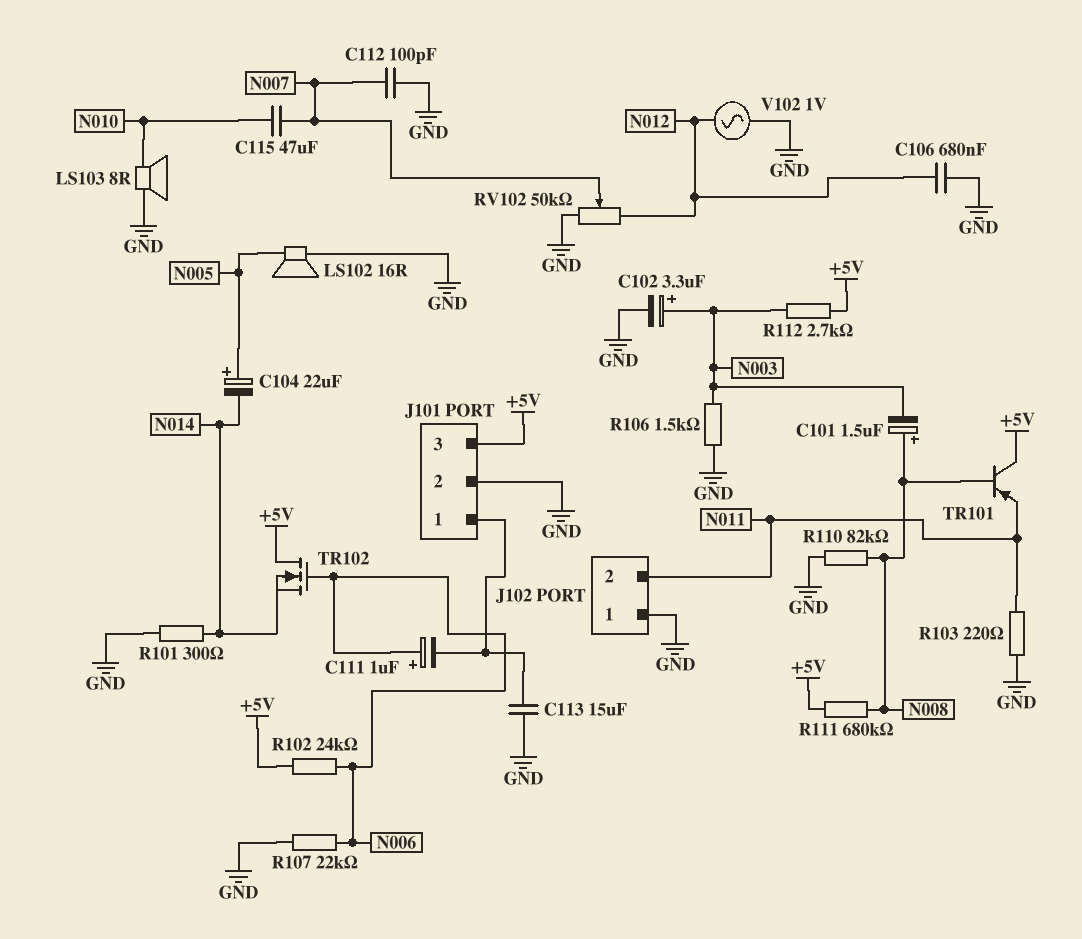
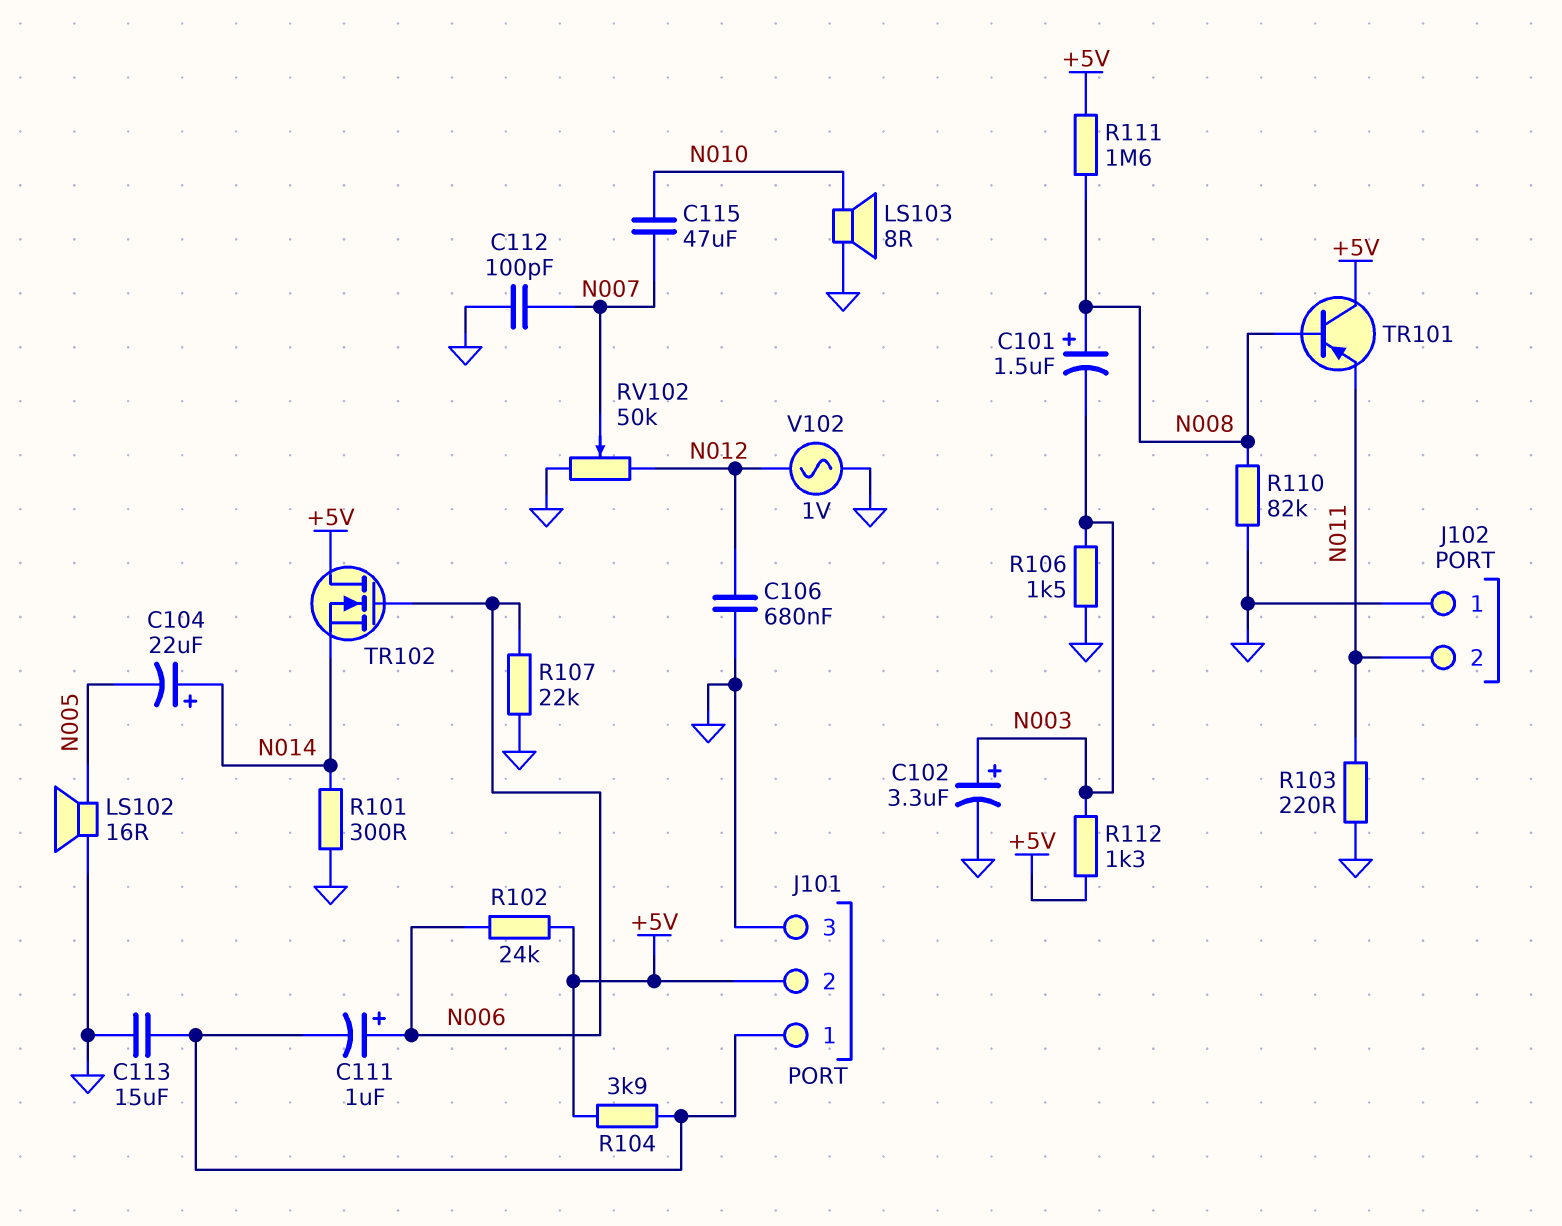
C104: 22uF (plus N005, minus N014) -> 22uF (plus N014, minus N005)
J101 pin 2: GND -> +5V
J101 pin 3: +5V -> GND
R104: none -> 3.9k (+5V, J101/1)
R111: 680k (+5V, N008) -> 1.6M (+5V, N008)
R112: 2.7k (+5V, N003) -> 1.3k (+5V, N003)

